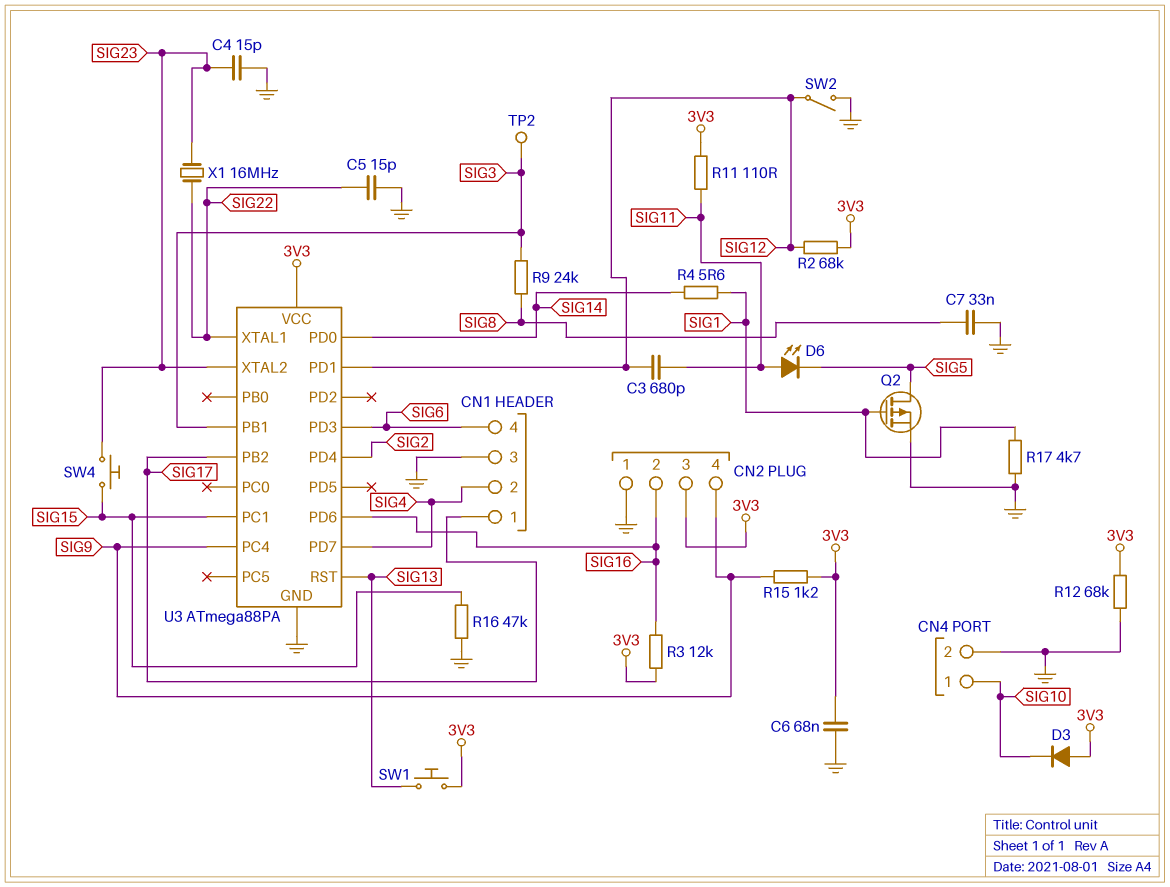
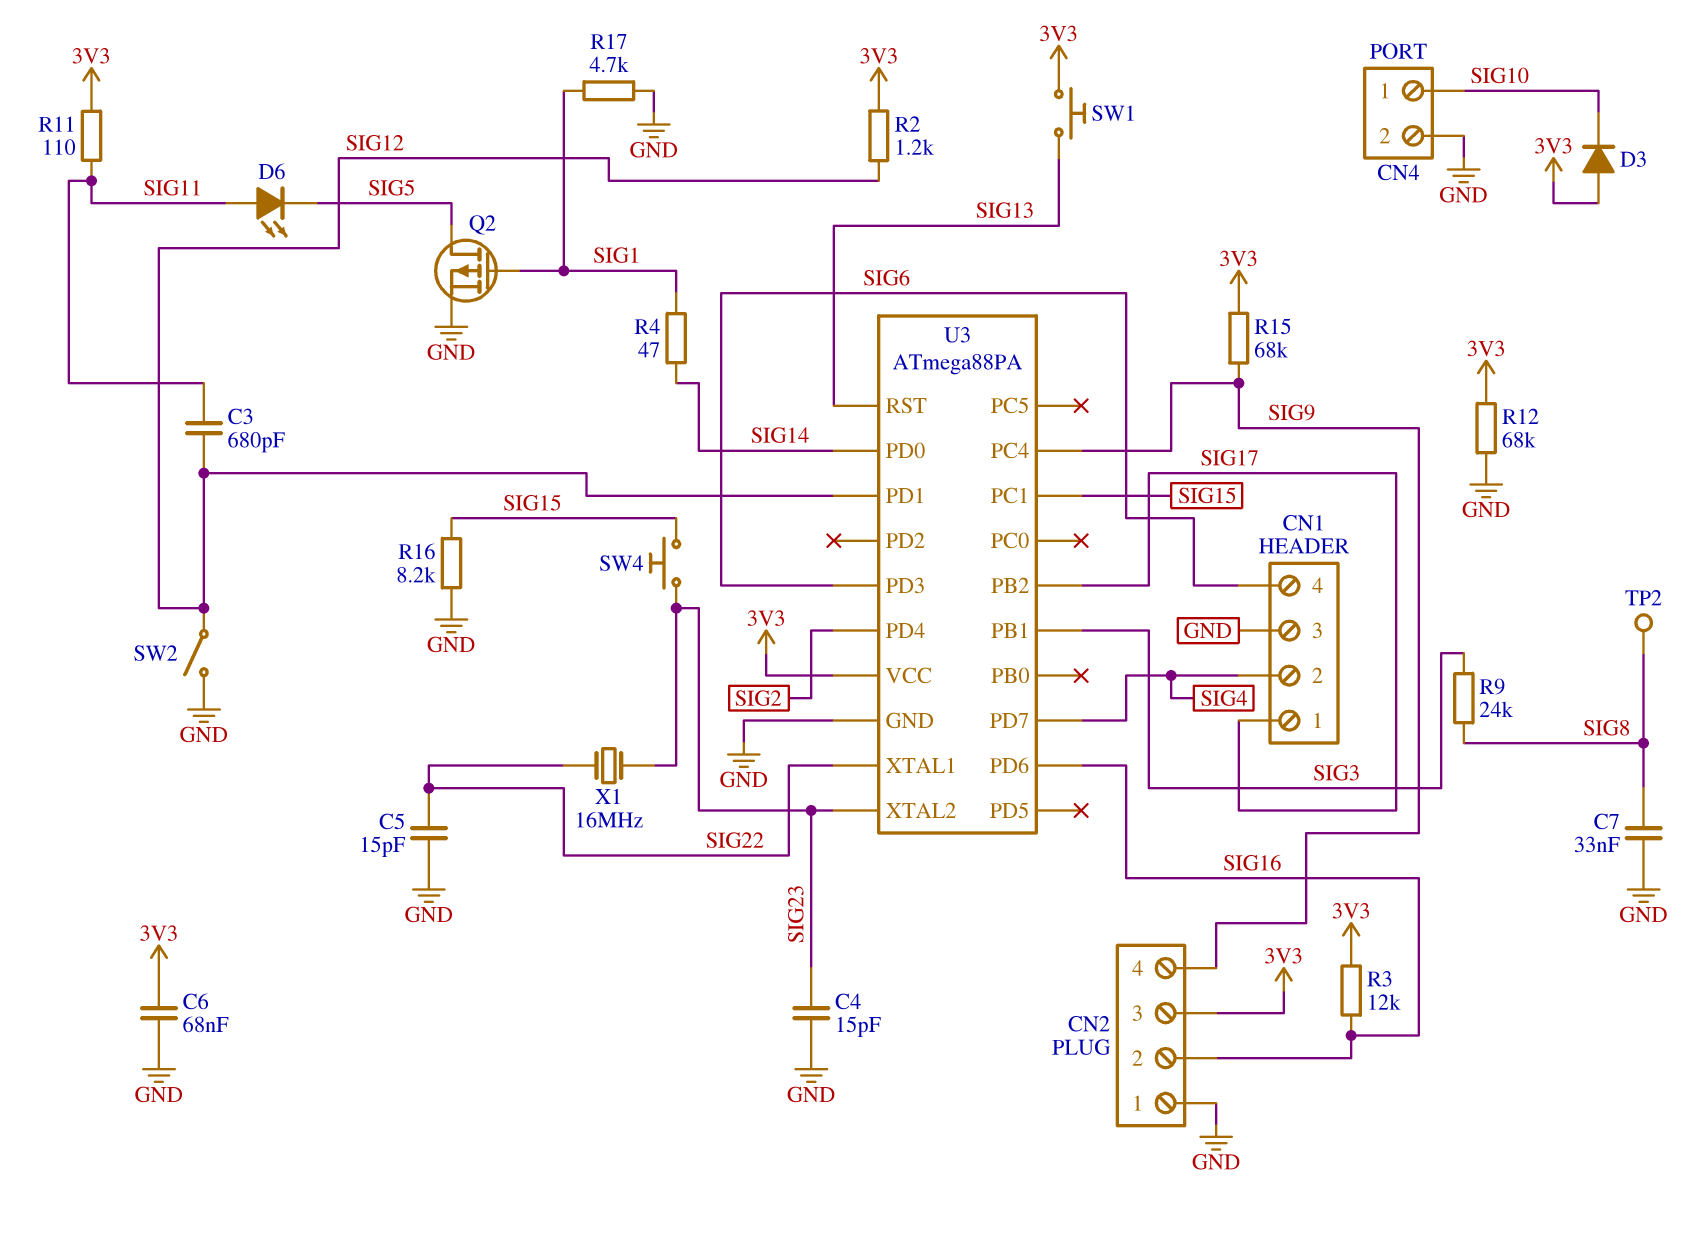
R2: 68k (3V3, SIG12) -> 1.2k (3V3, SIG12)
R4: 5.6 (SIG1, SIG14) -> 47 (SIG1, SIG14)
R15: 1.2k (3V3, SIG9) -> 68k (3V3, SIG9)
R16: 47k (GND, SIG15) -> 8.2k (GND, SIG15)
TP2: test point (SIG3) -> test point (SIG8)

